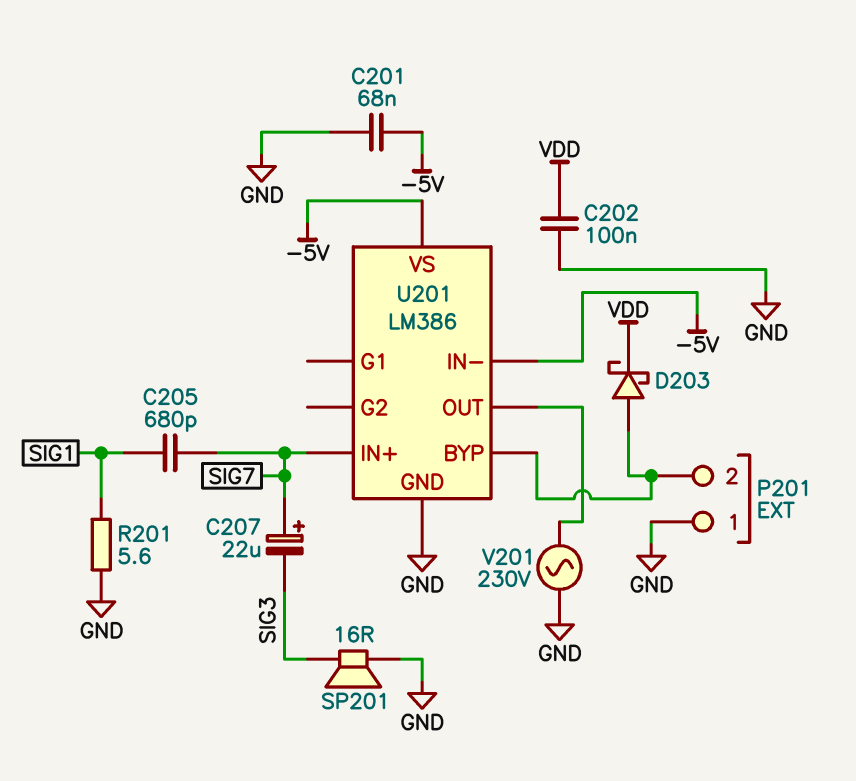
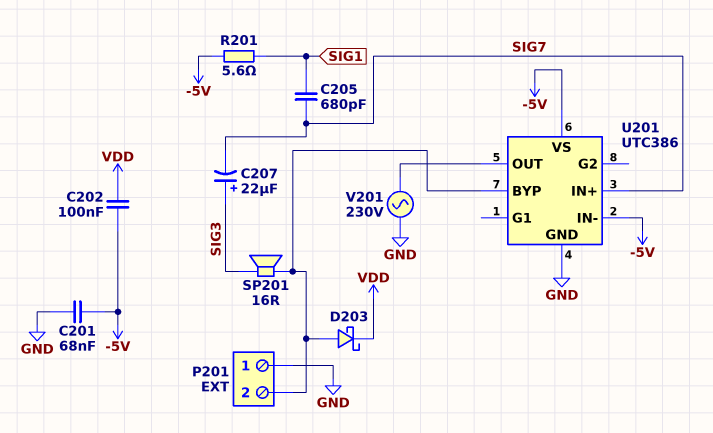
C202: 100nF (GND, VDD) -> 100nF (-5V, VDD)
C207: 22uF (plus SIG7, minus SIG3) -> 22uF (plus SIG3, minus SIG7)
R201: 5.6 (GND, SIG1) -> 5.6 (-5V, SIG1)
SP201: speaker 16R (GND, SIG3) -> speaker 16R (P201/2, SIG3)
U201: LM386 -> UTC386

